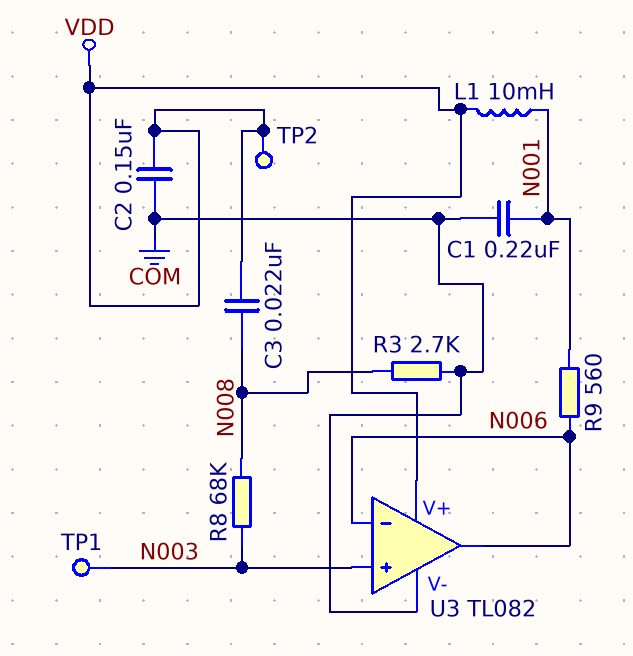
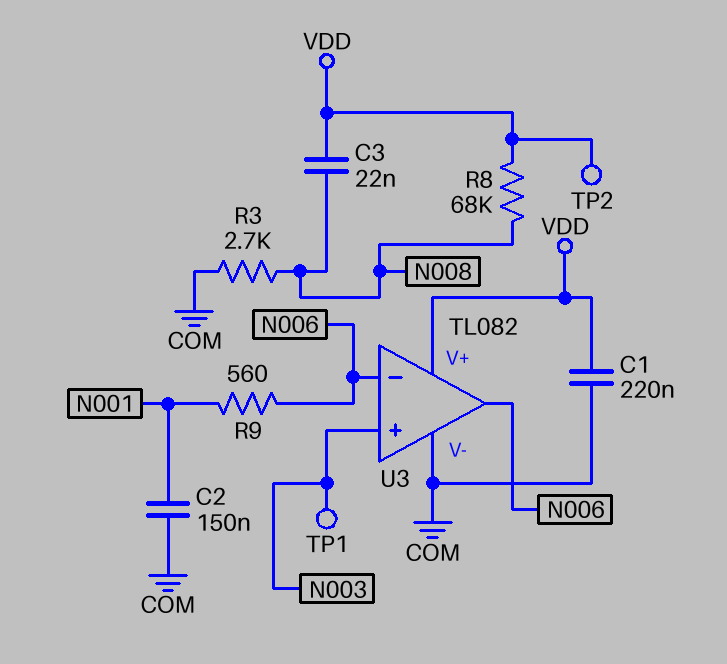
C1: 220nF (COM, N001) -> 220nF (COM, VDD)
C2: 150nF (COM, VDD) -> 150nF (COM, N001)
L1: 10mH (N001, VDD) -> none
R8: 68k (N003, N008) -> 68k (N008, VDD)

